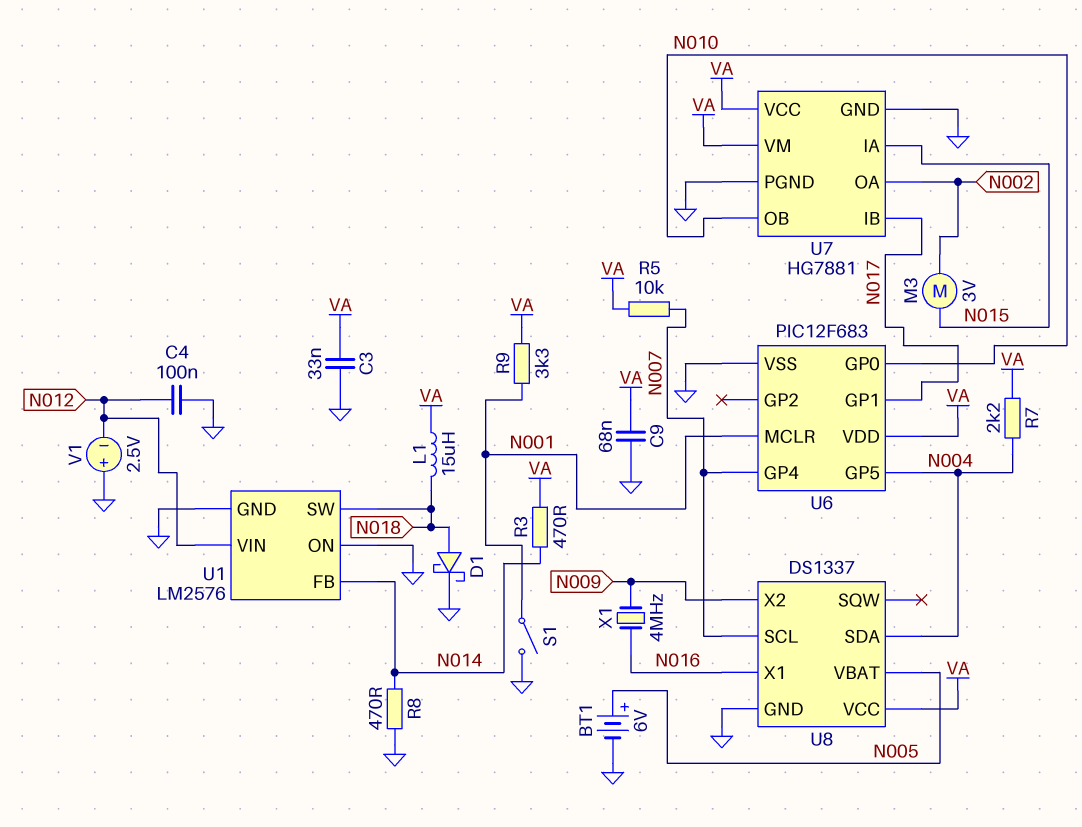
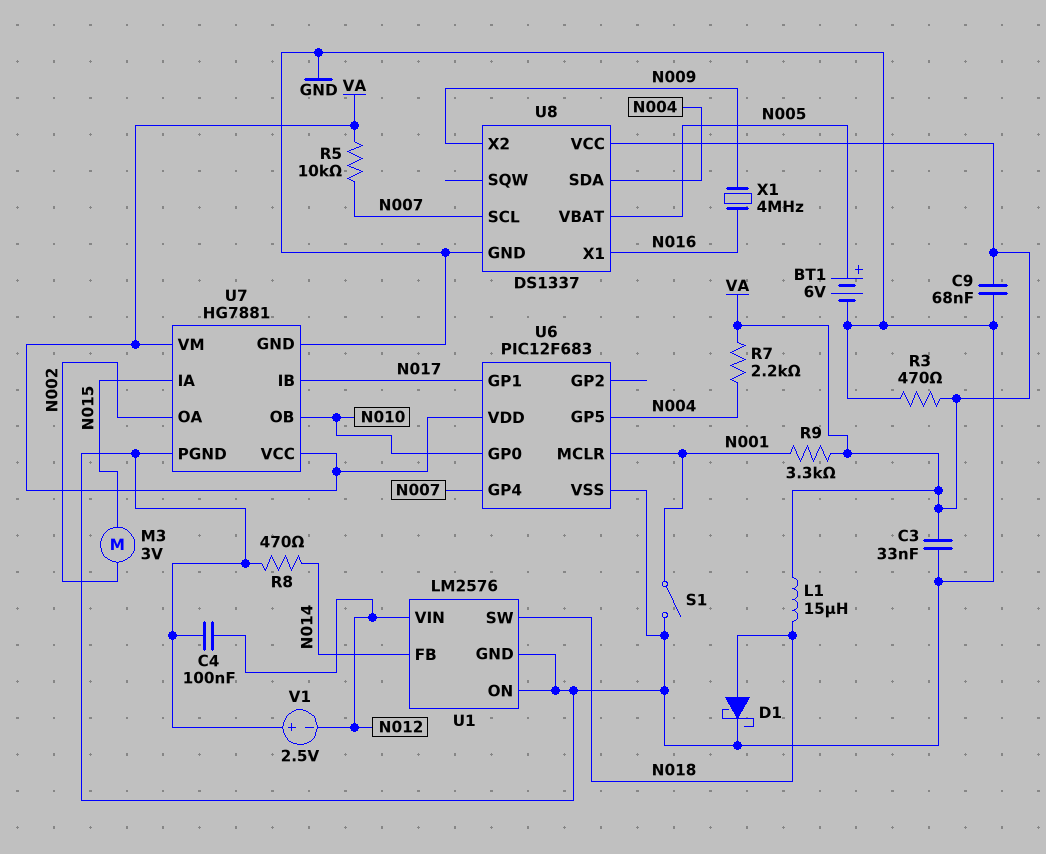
R3: 470 (N014, VA) -> 470 (GND, VA)

